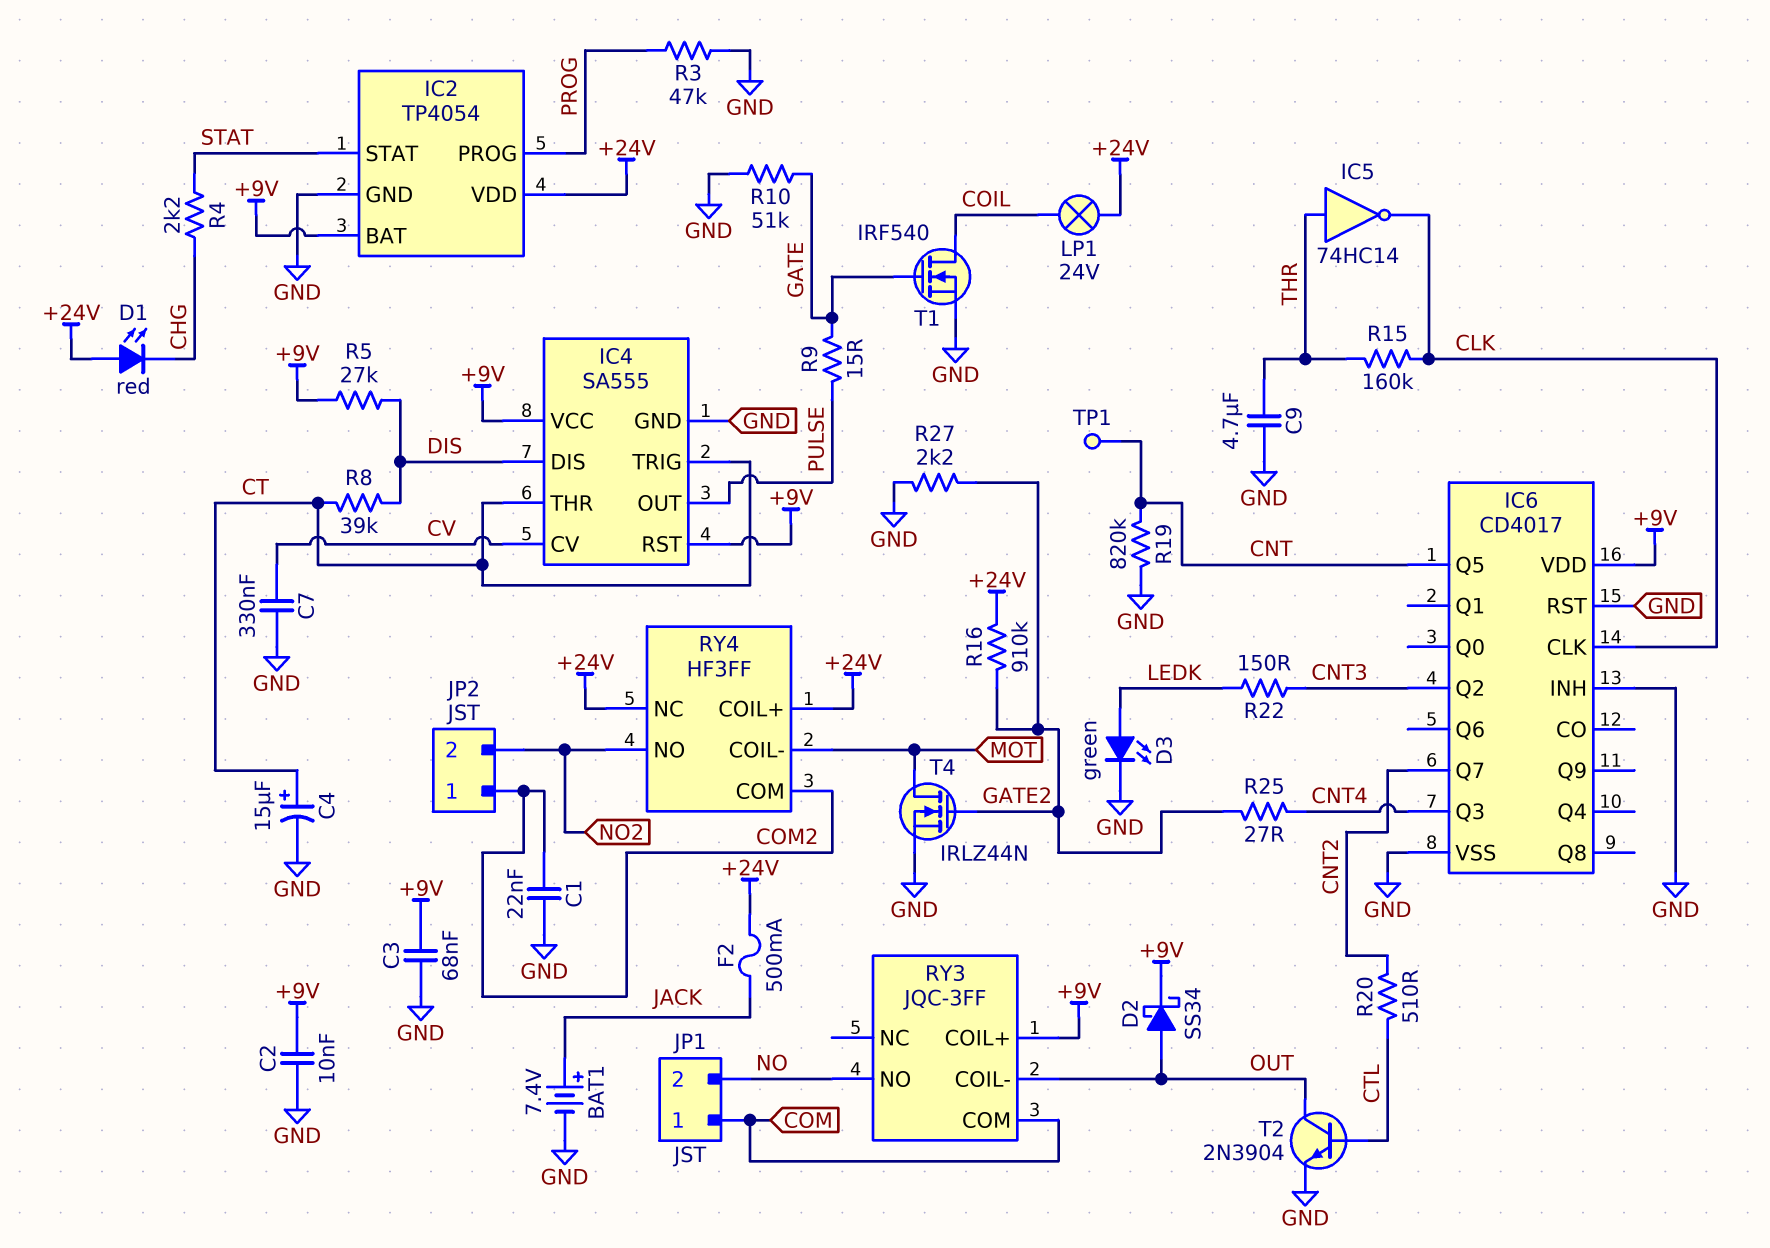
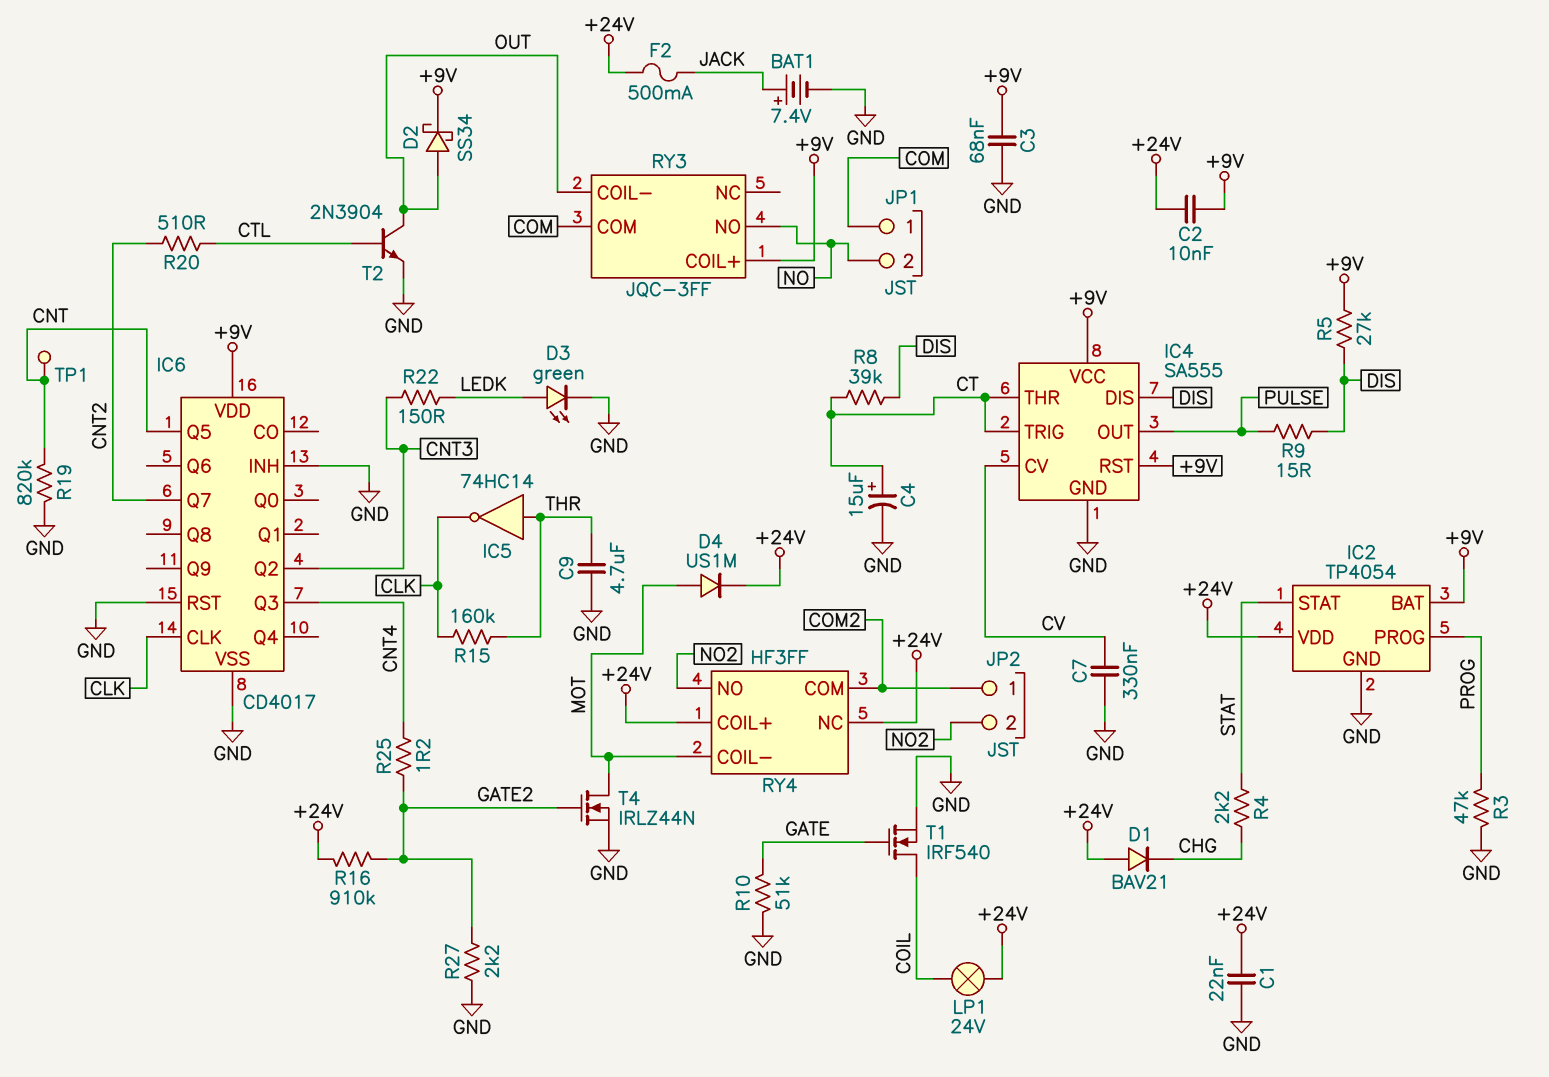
C1: 22nF (COM2, GND) -> 22nF (+24V, GND)
C2: 10nF (+9V, GND) -> 10nF (+9V, +24V)
D1: LED red (A +24V, K CHG) -> diode BAV21 (A +24V, K CHG)
D4: none -> diode US1M (A MOT, K +24V)
R9: 15 (GATE, PULSE) -> 15 (DIS, PULSE)
R25: 27 (CNT4, GATE2) -> 1.2 (CNT4, GATE2)

